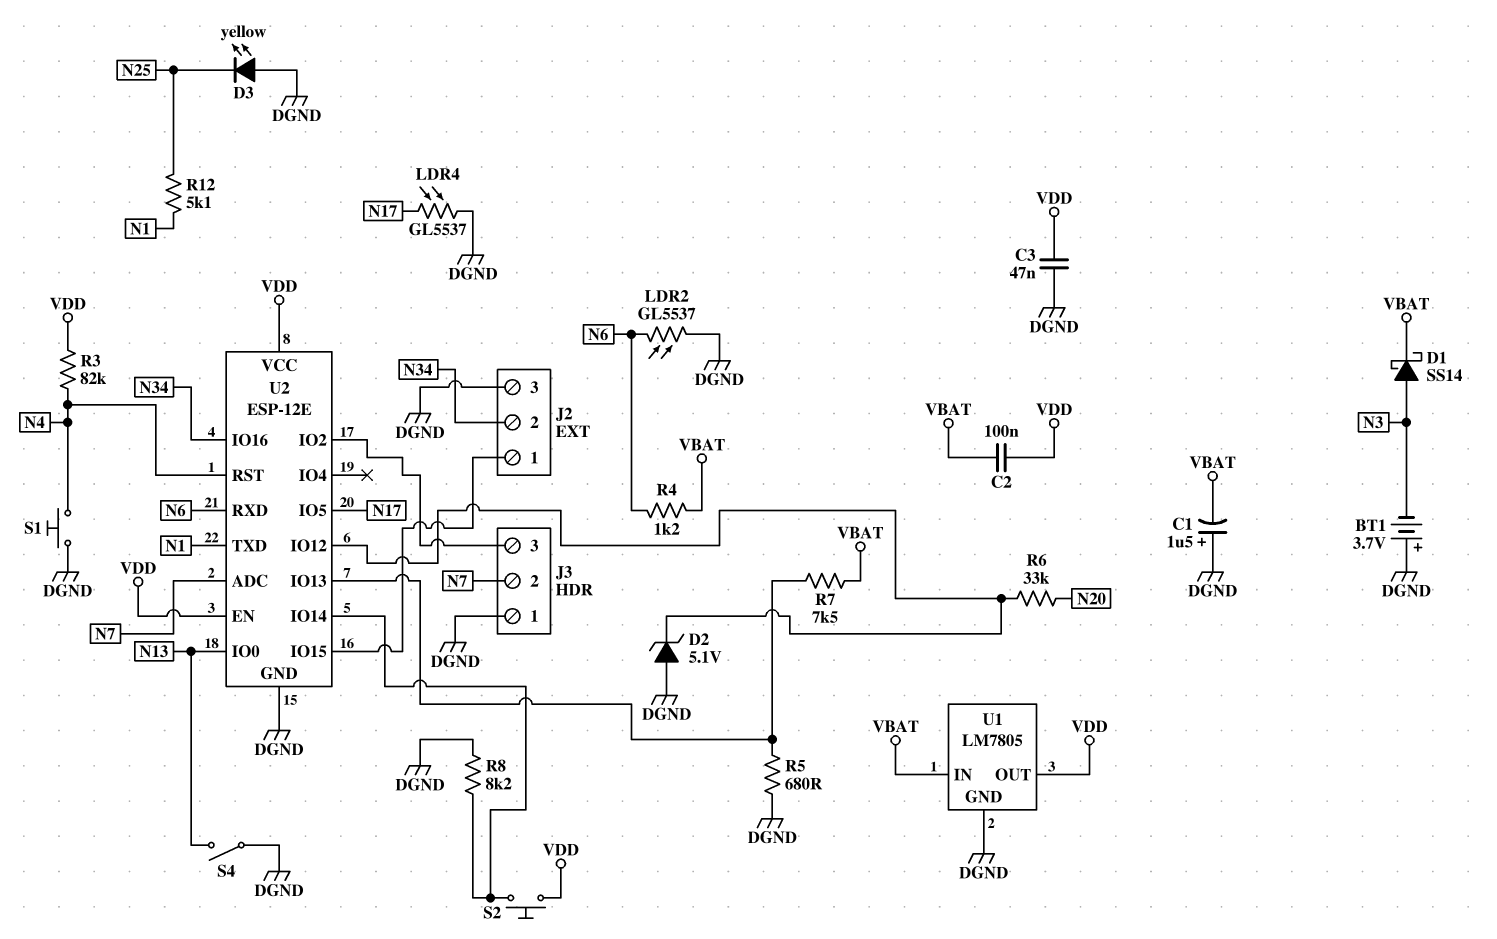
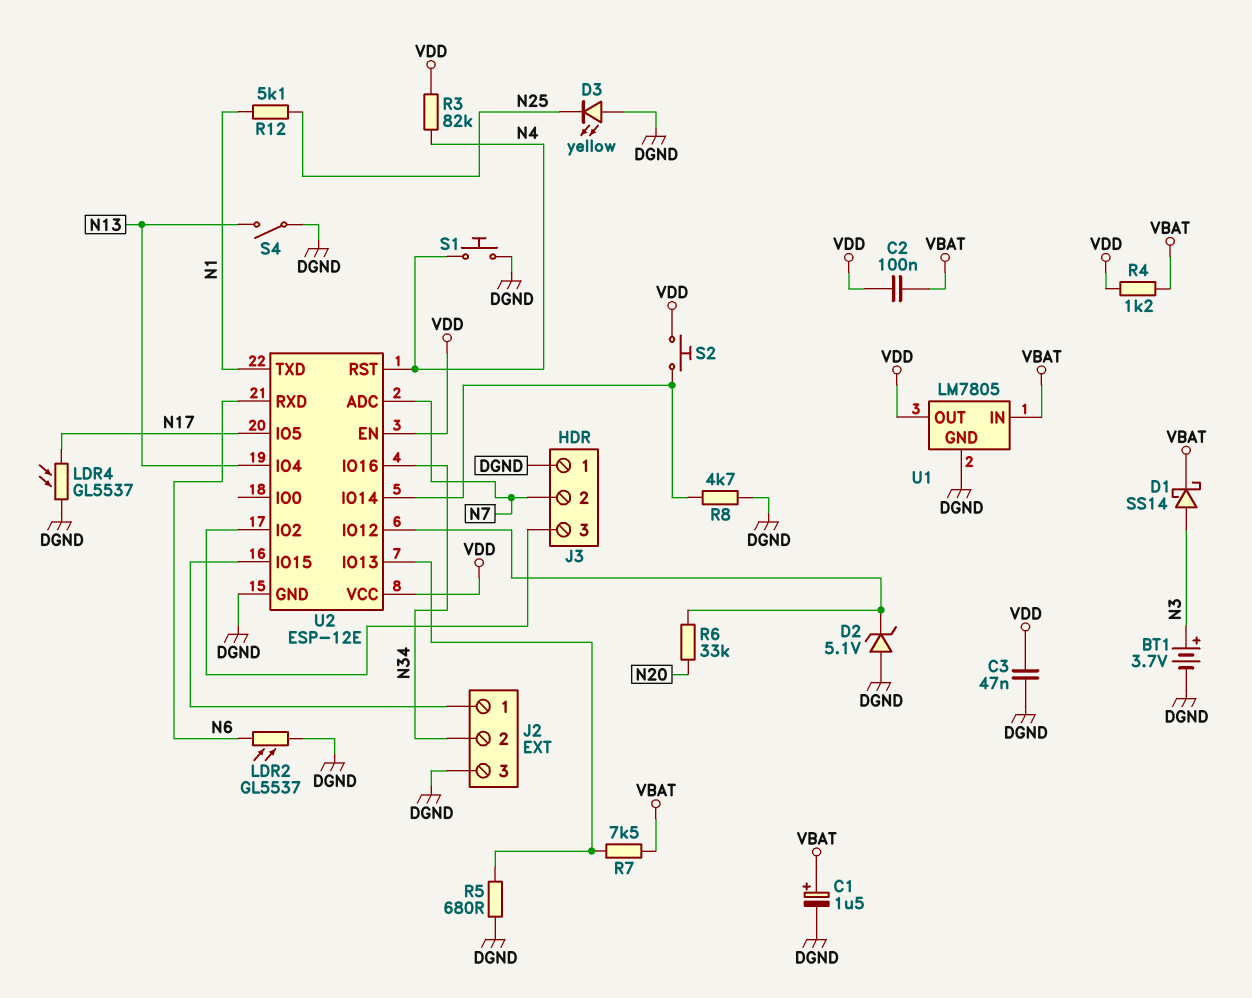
BT1: 3.7V (plus DGND, minus N3) -> 3.7V (plus N3, minus DGND)
C1: 1.5uF (plus DGND, minus VBAT) -> 1.5uF (plus VBAT, minus DGND)
R4: 1.2k (N6, VBAT) -> 1.2k (VBAT, VDD)
R8: 8.2k (DGND, U2/IO14) -> 4.7k (DGND, U2/IO14)
U2 pin IO0: N13 -> none
U2 pin IO4: none -> N13

